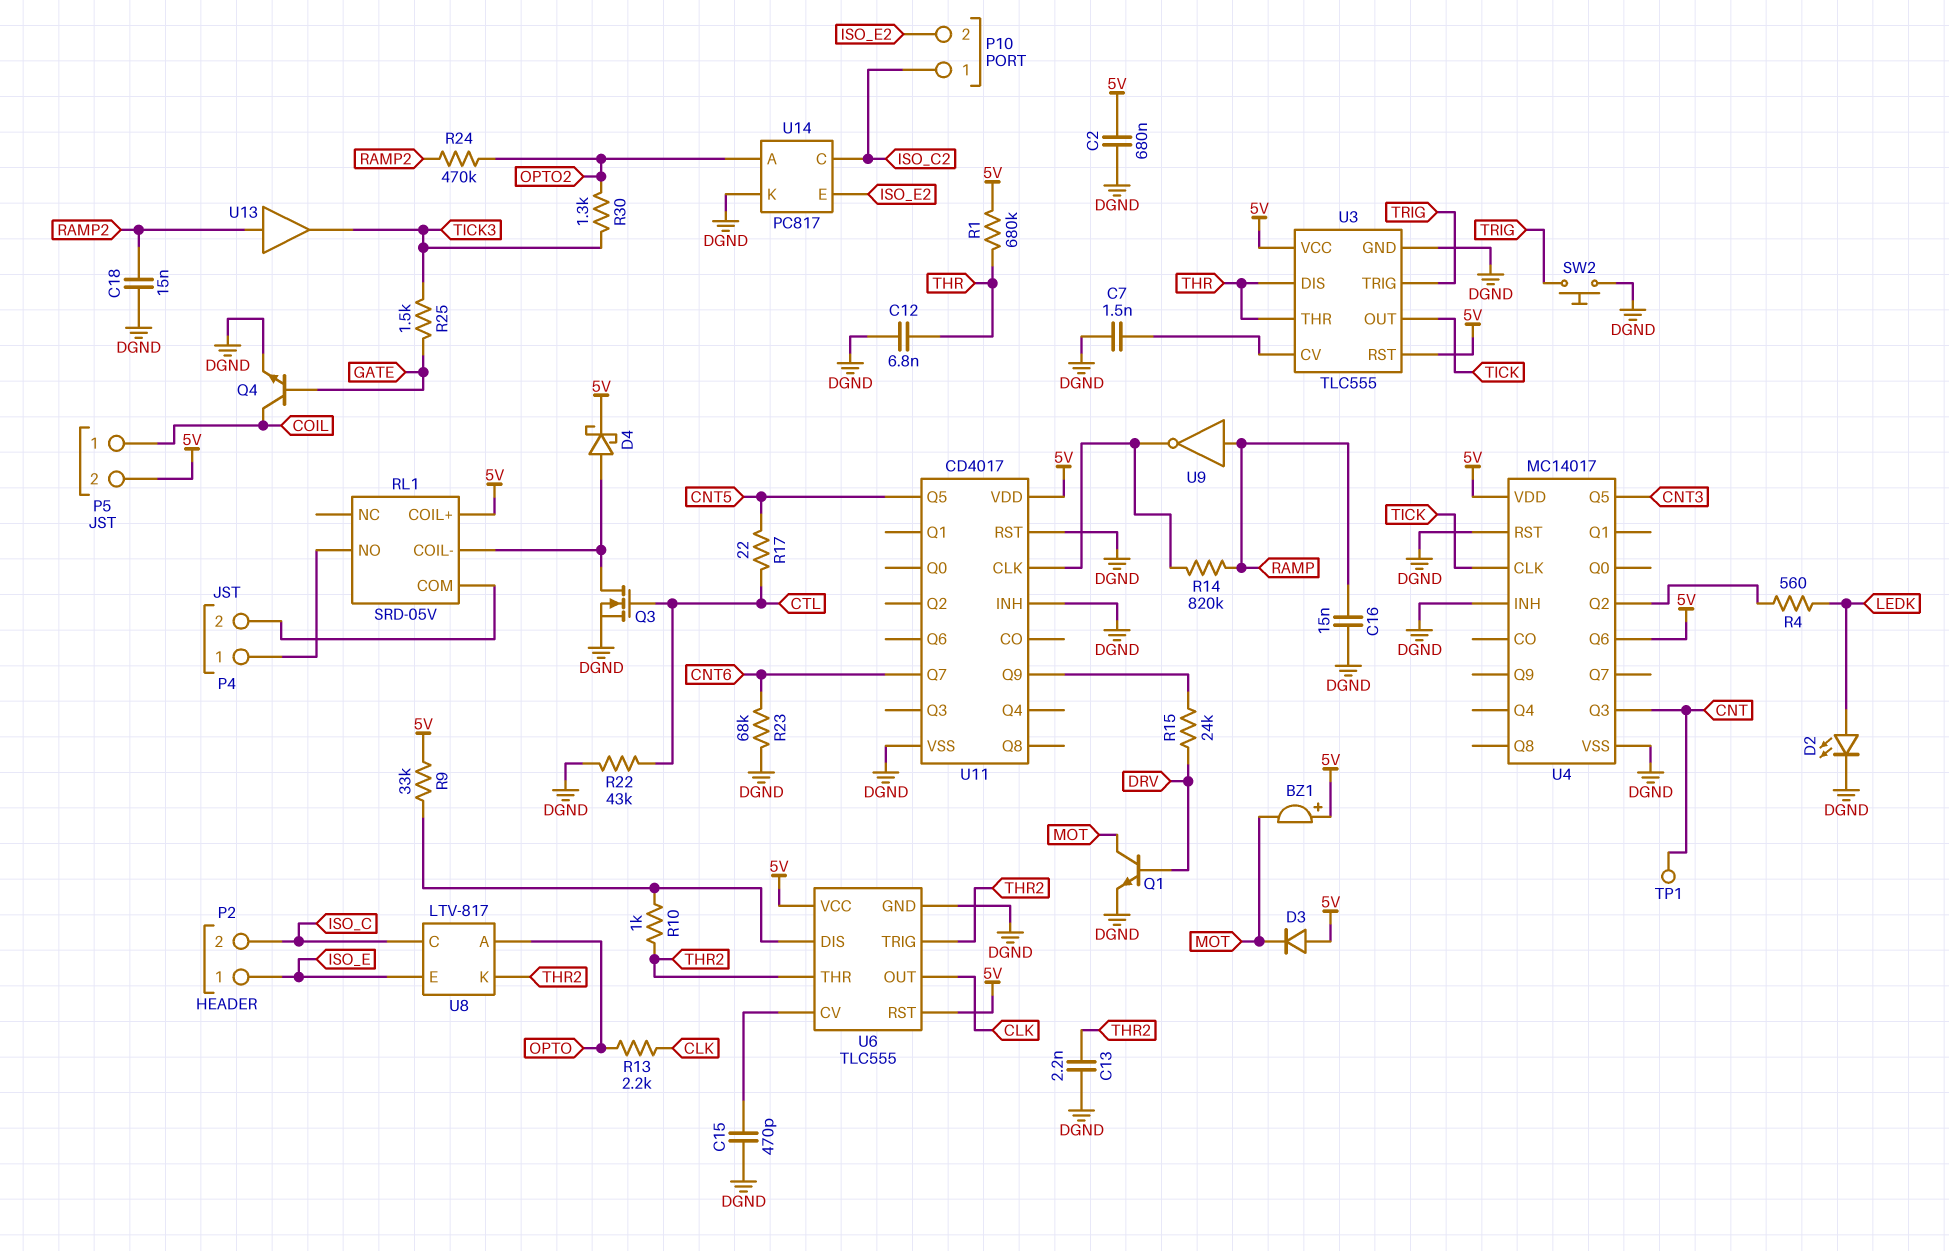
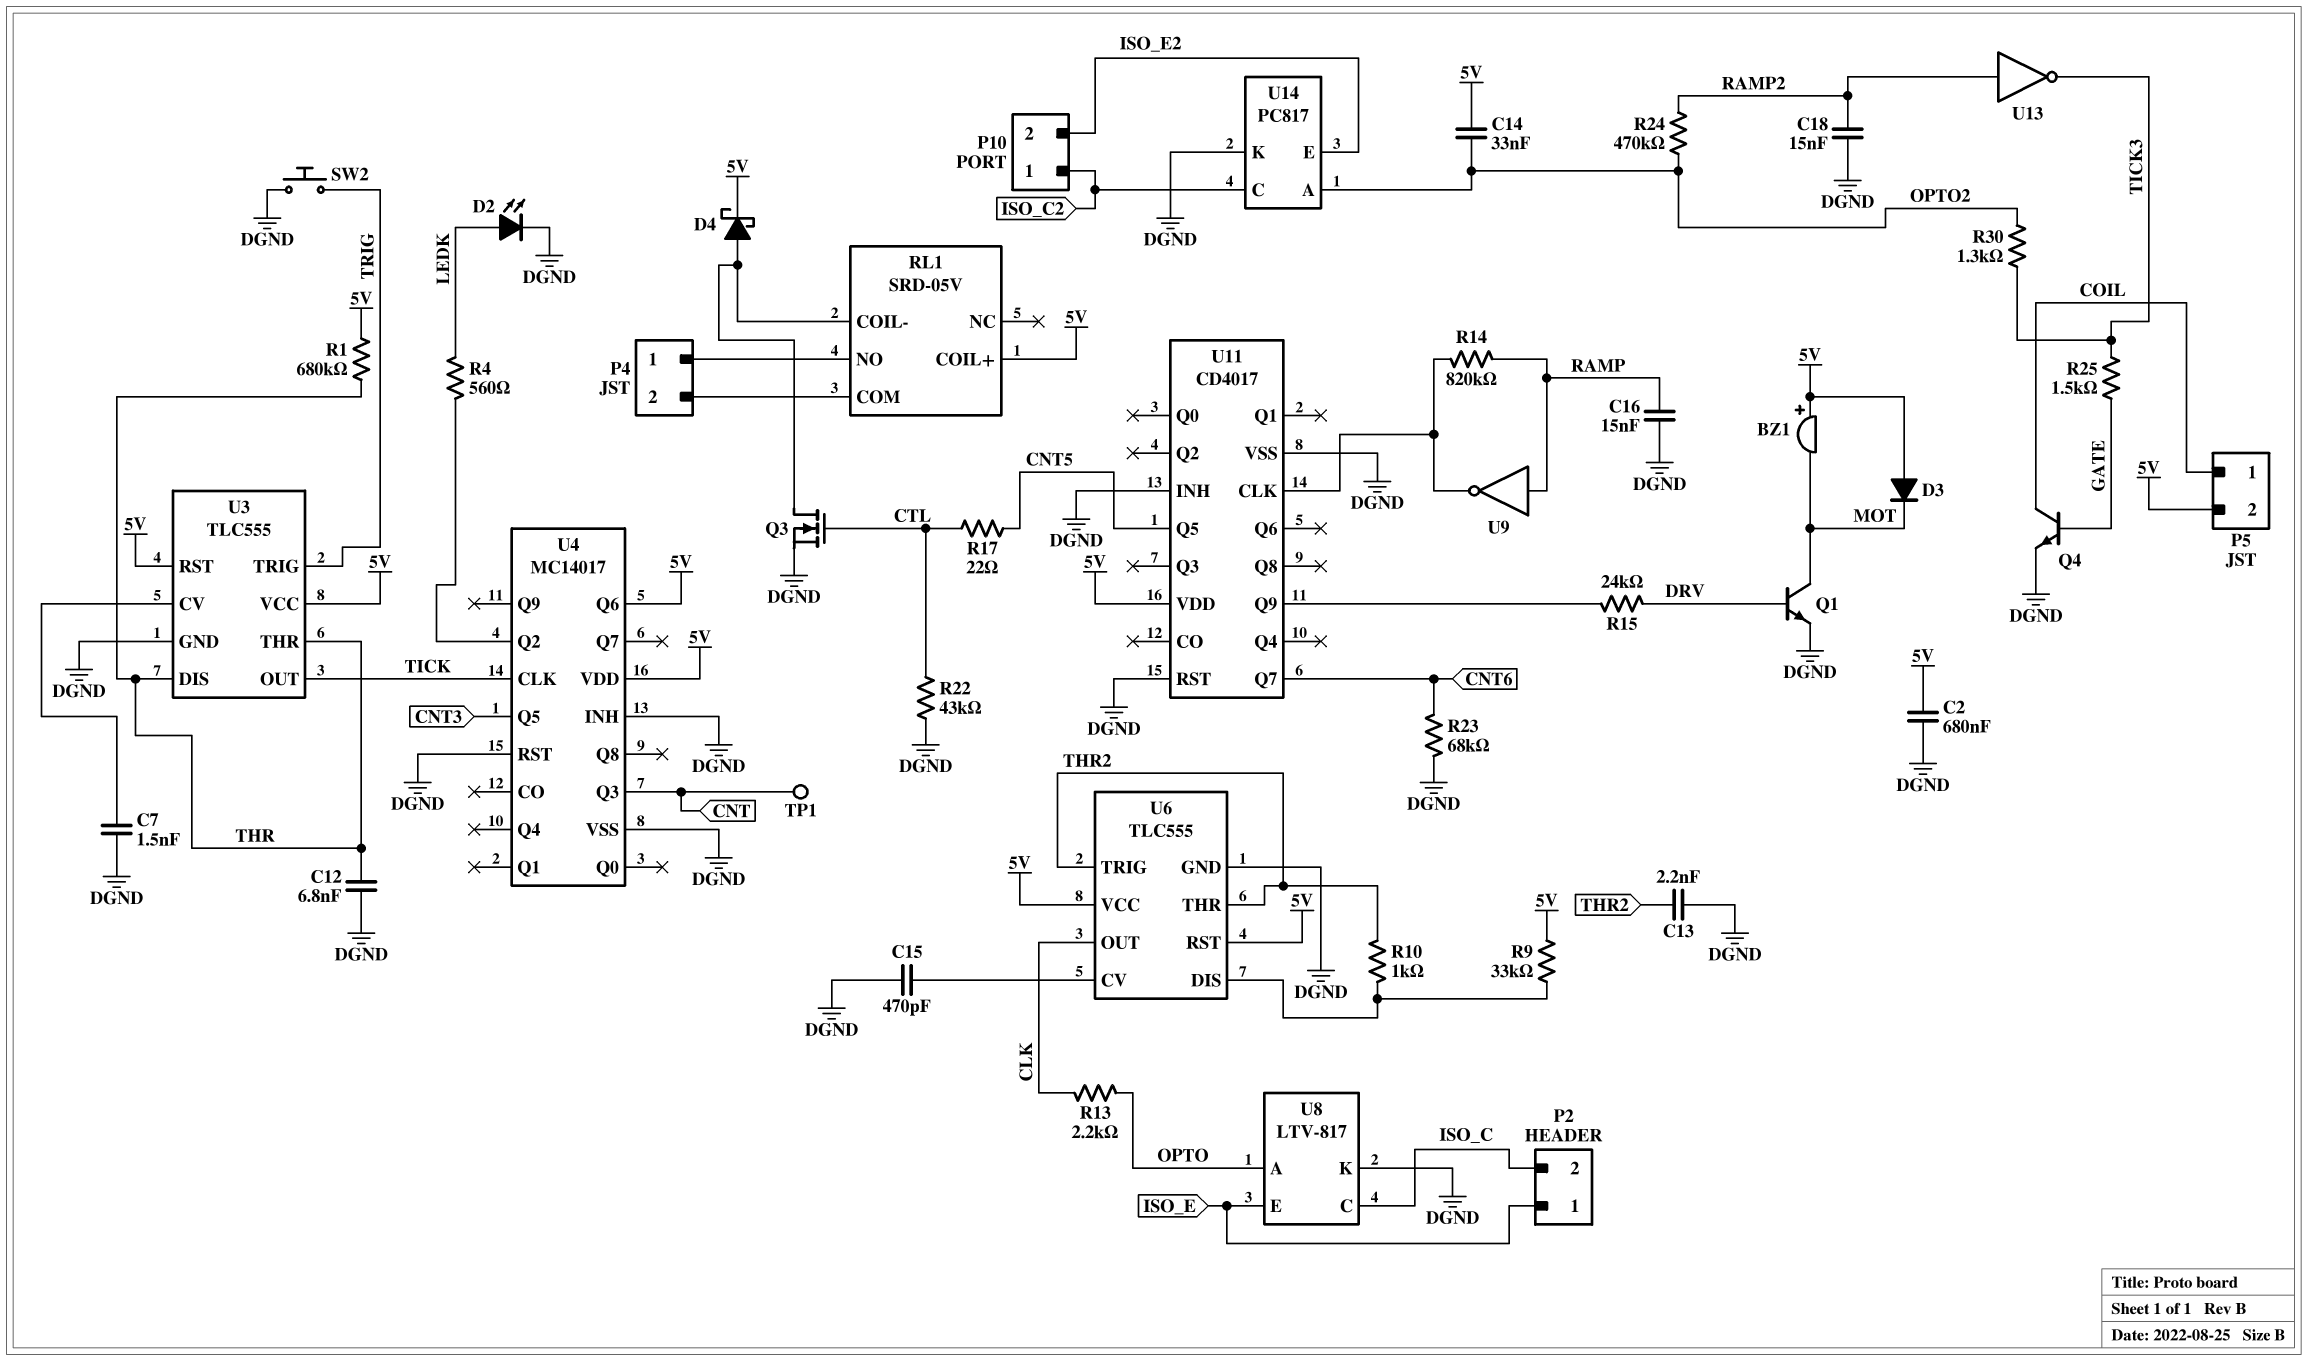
C14: none -> 33nF (5V, OPTO2)
U8 pin K: THR2 -> DGND
U13: buffer (in RAMP2, out TICK3) -> NOT (in RAMP2, out TICK3)

